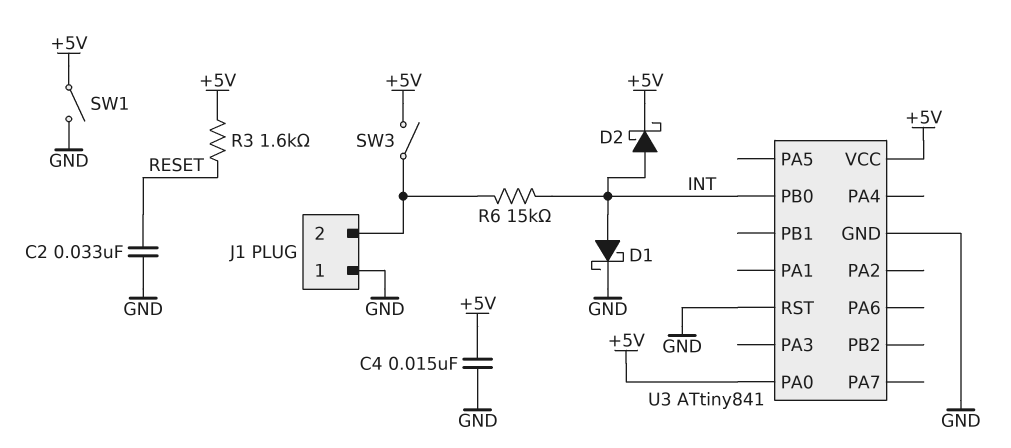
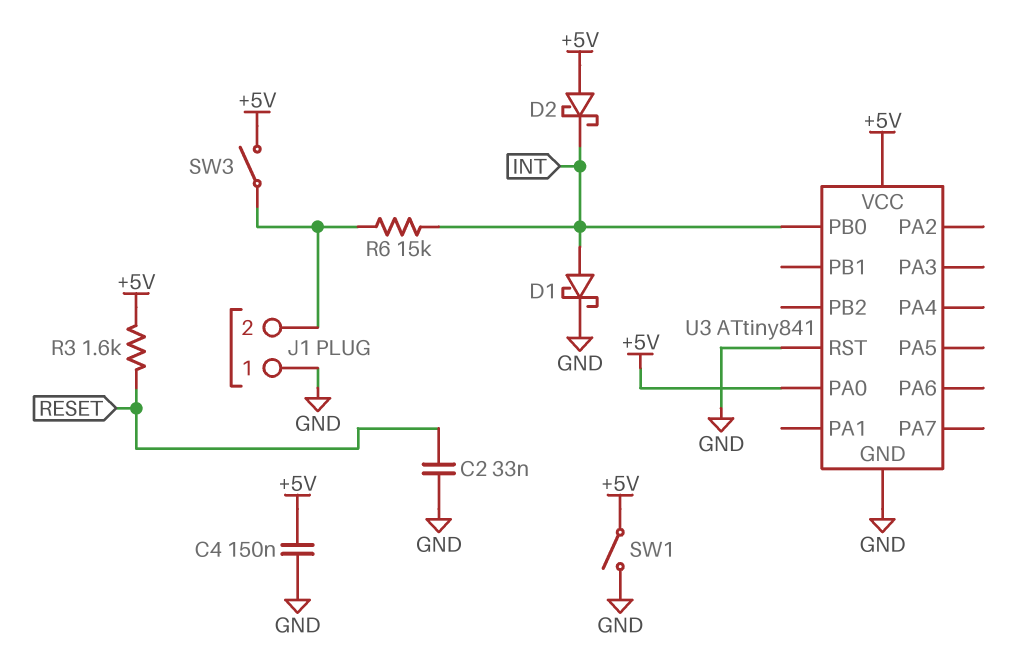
C4: 15nF (+5V, GND) -> 150nF (+5V, GND)
D2: schottky (A INT, K +5V) -> schottky (A +5V, K INT)

